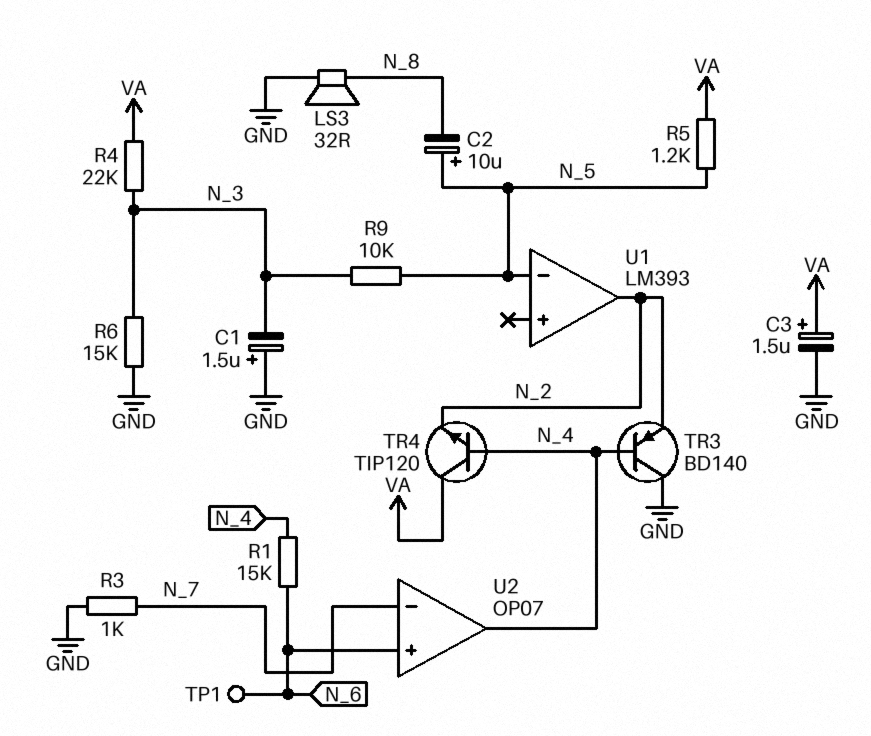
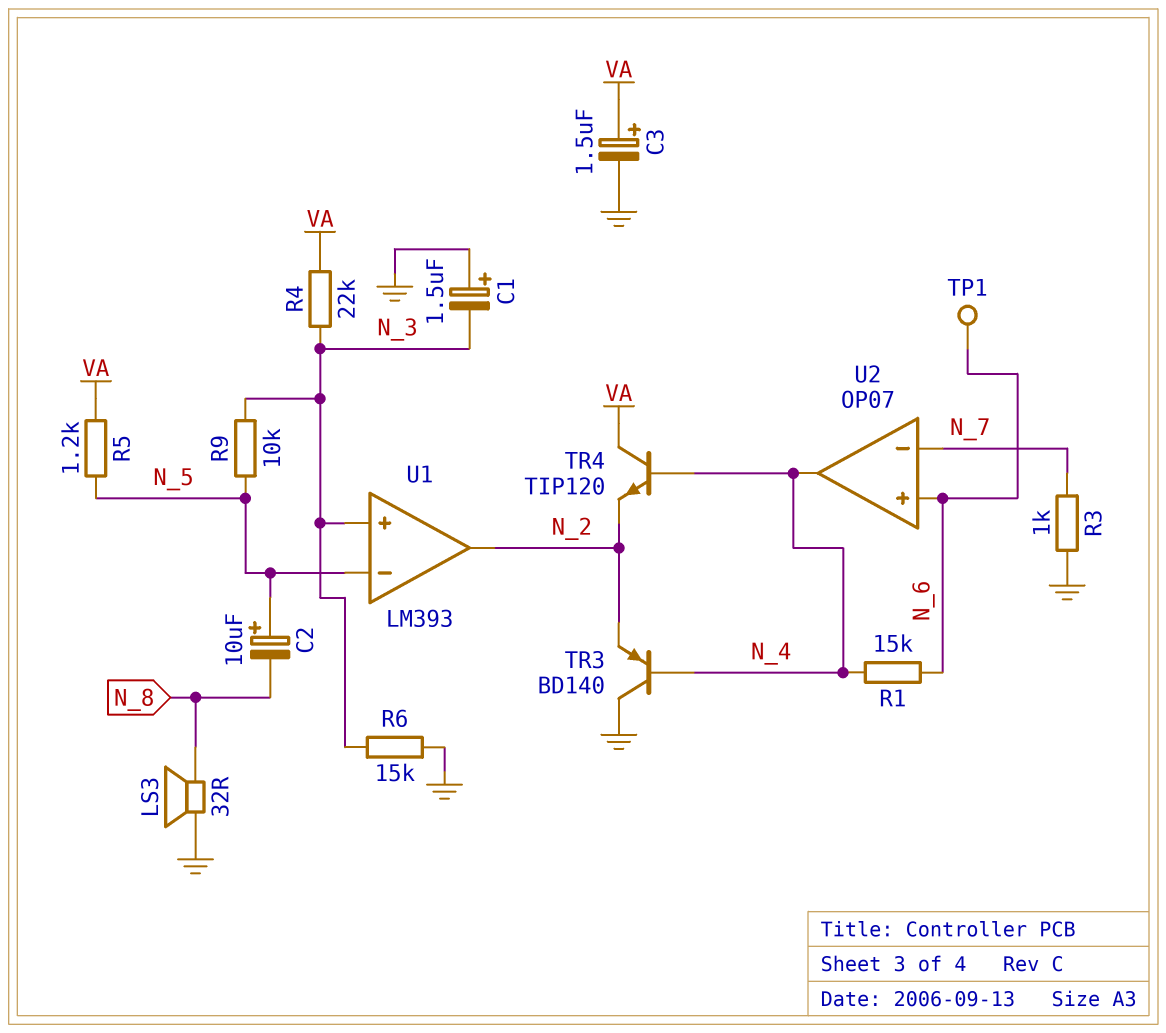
U1 pin in+: none -> N_3

